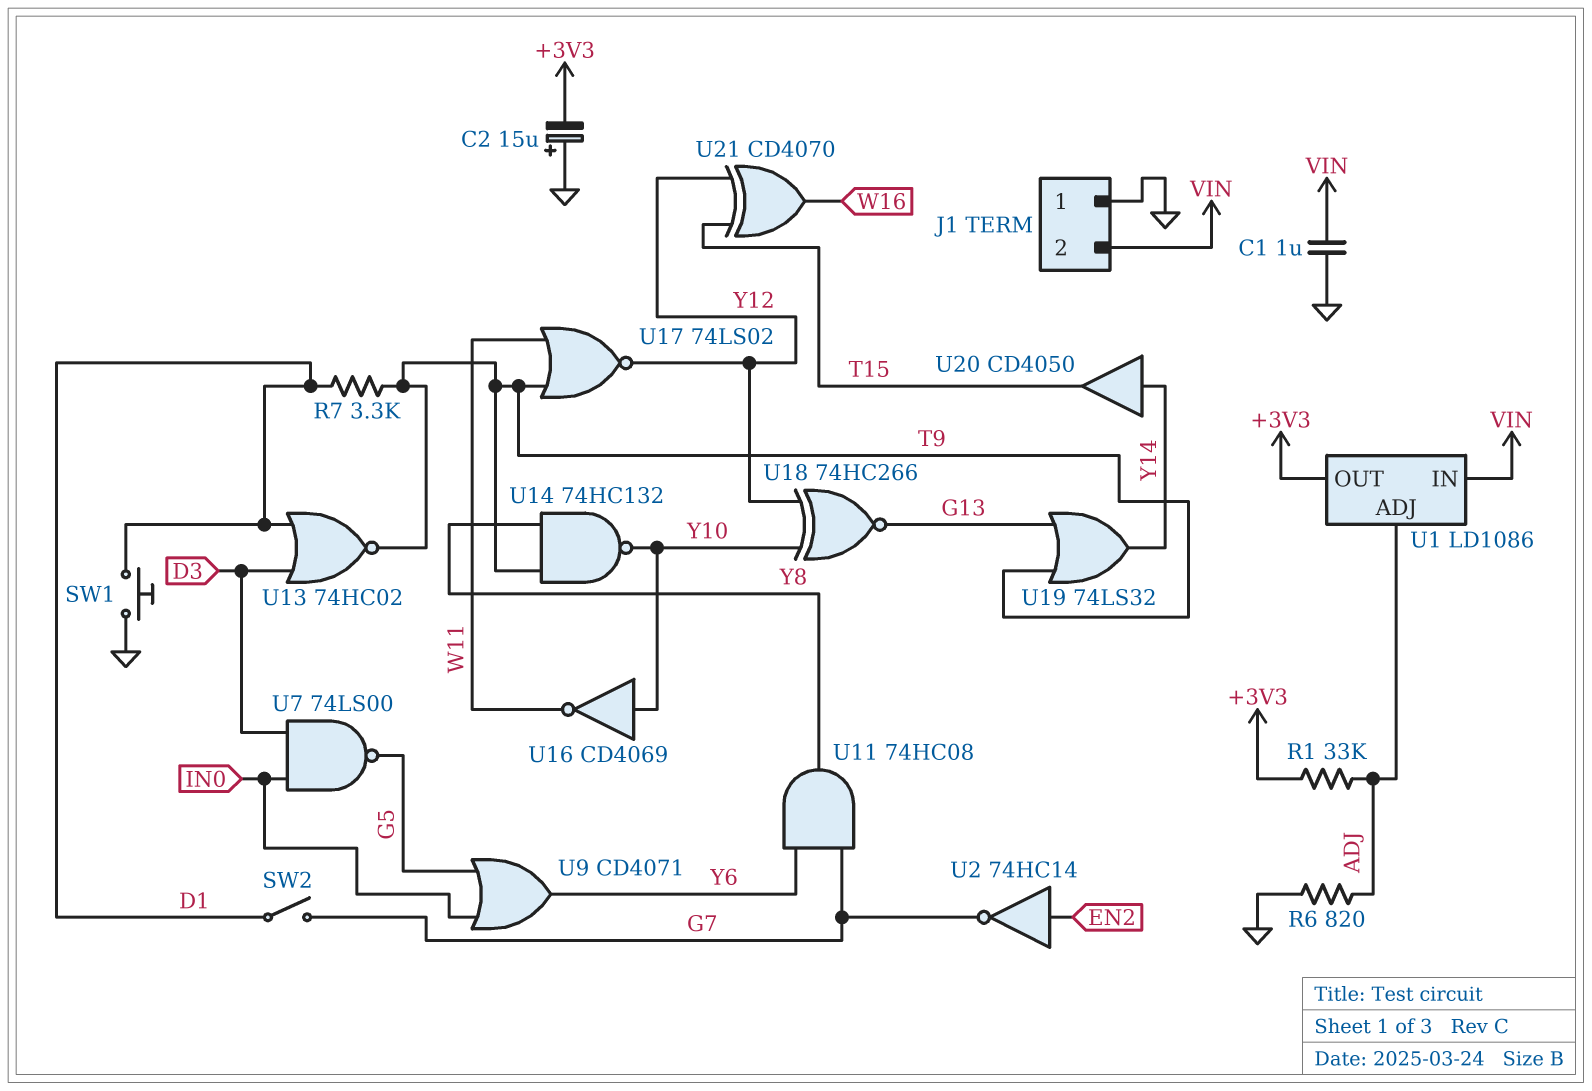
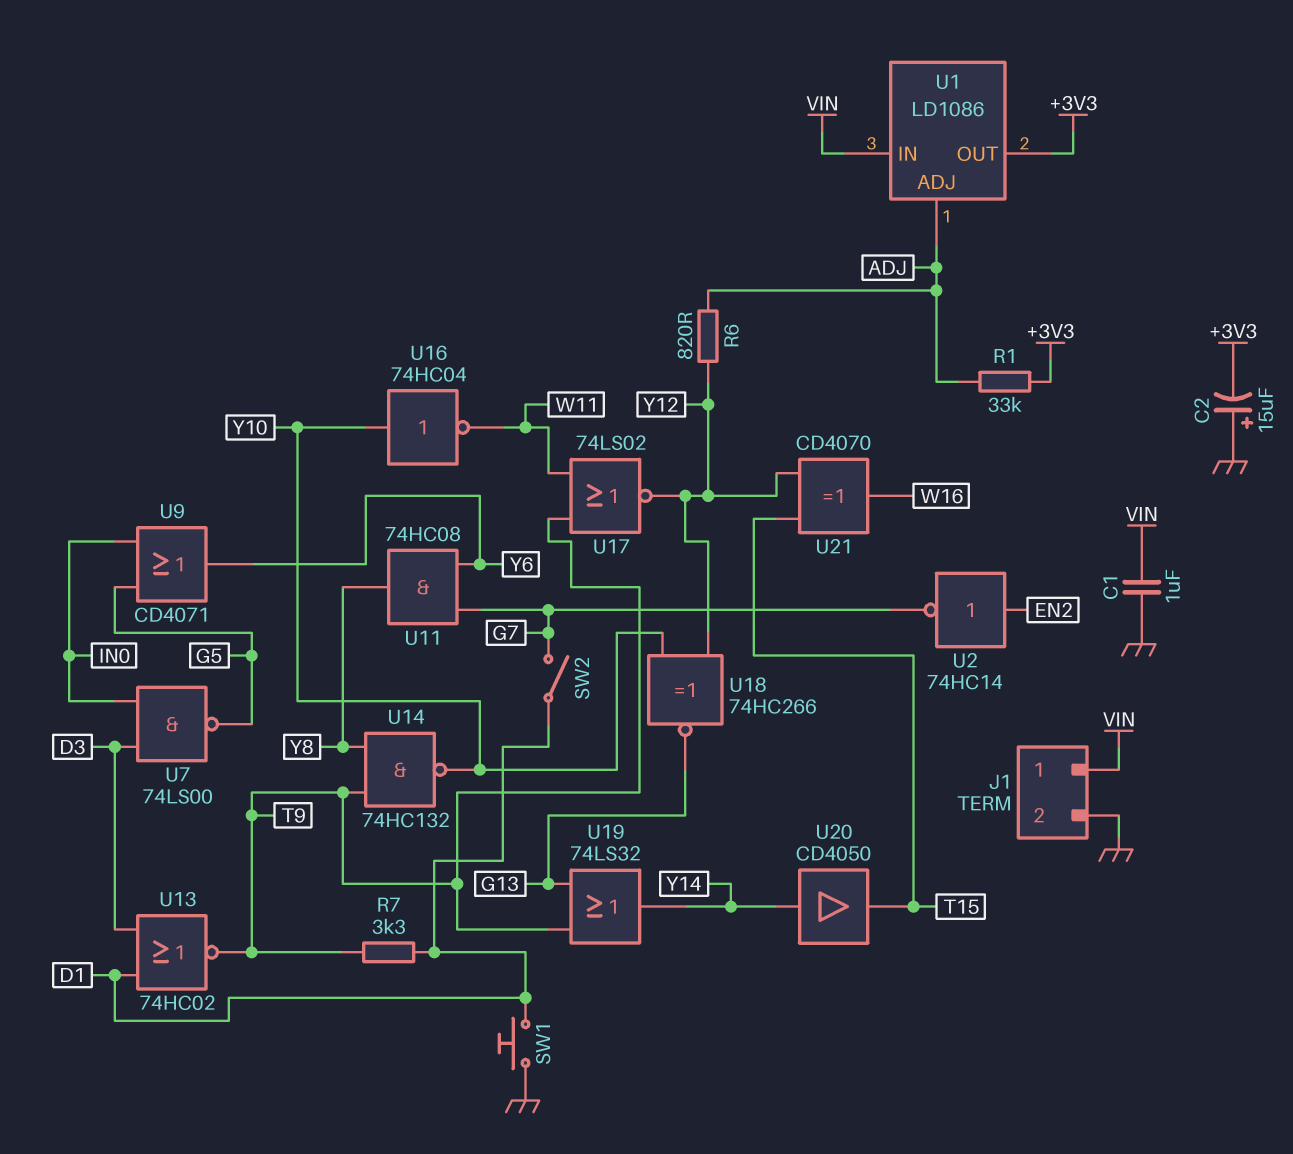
J1 pin 1: GND -> VIN
J1 pin 2: VIN -> GND
R6: 820 (ADJ, GND) -> 820 (ADJ, Y12)
U16: NOT CD4069 (in Y10, out W11) -> NOT 74HC04 (in Y10, out W11)

